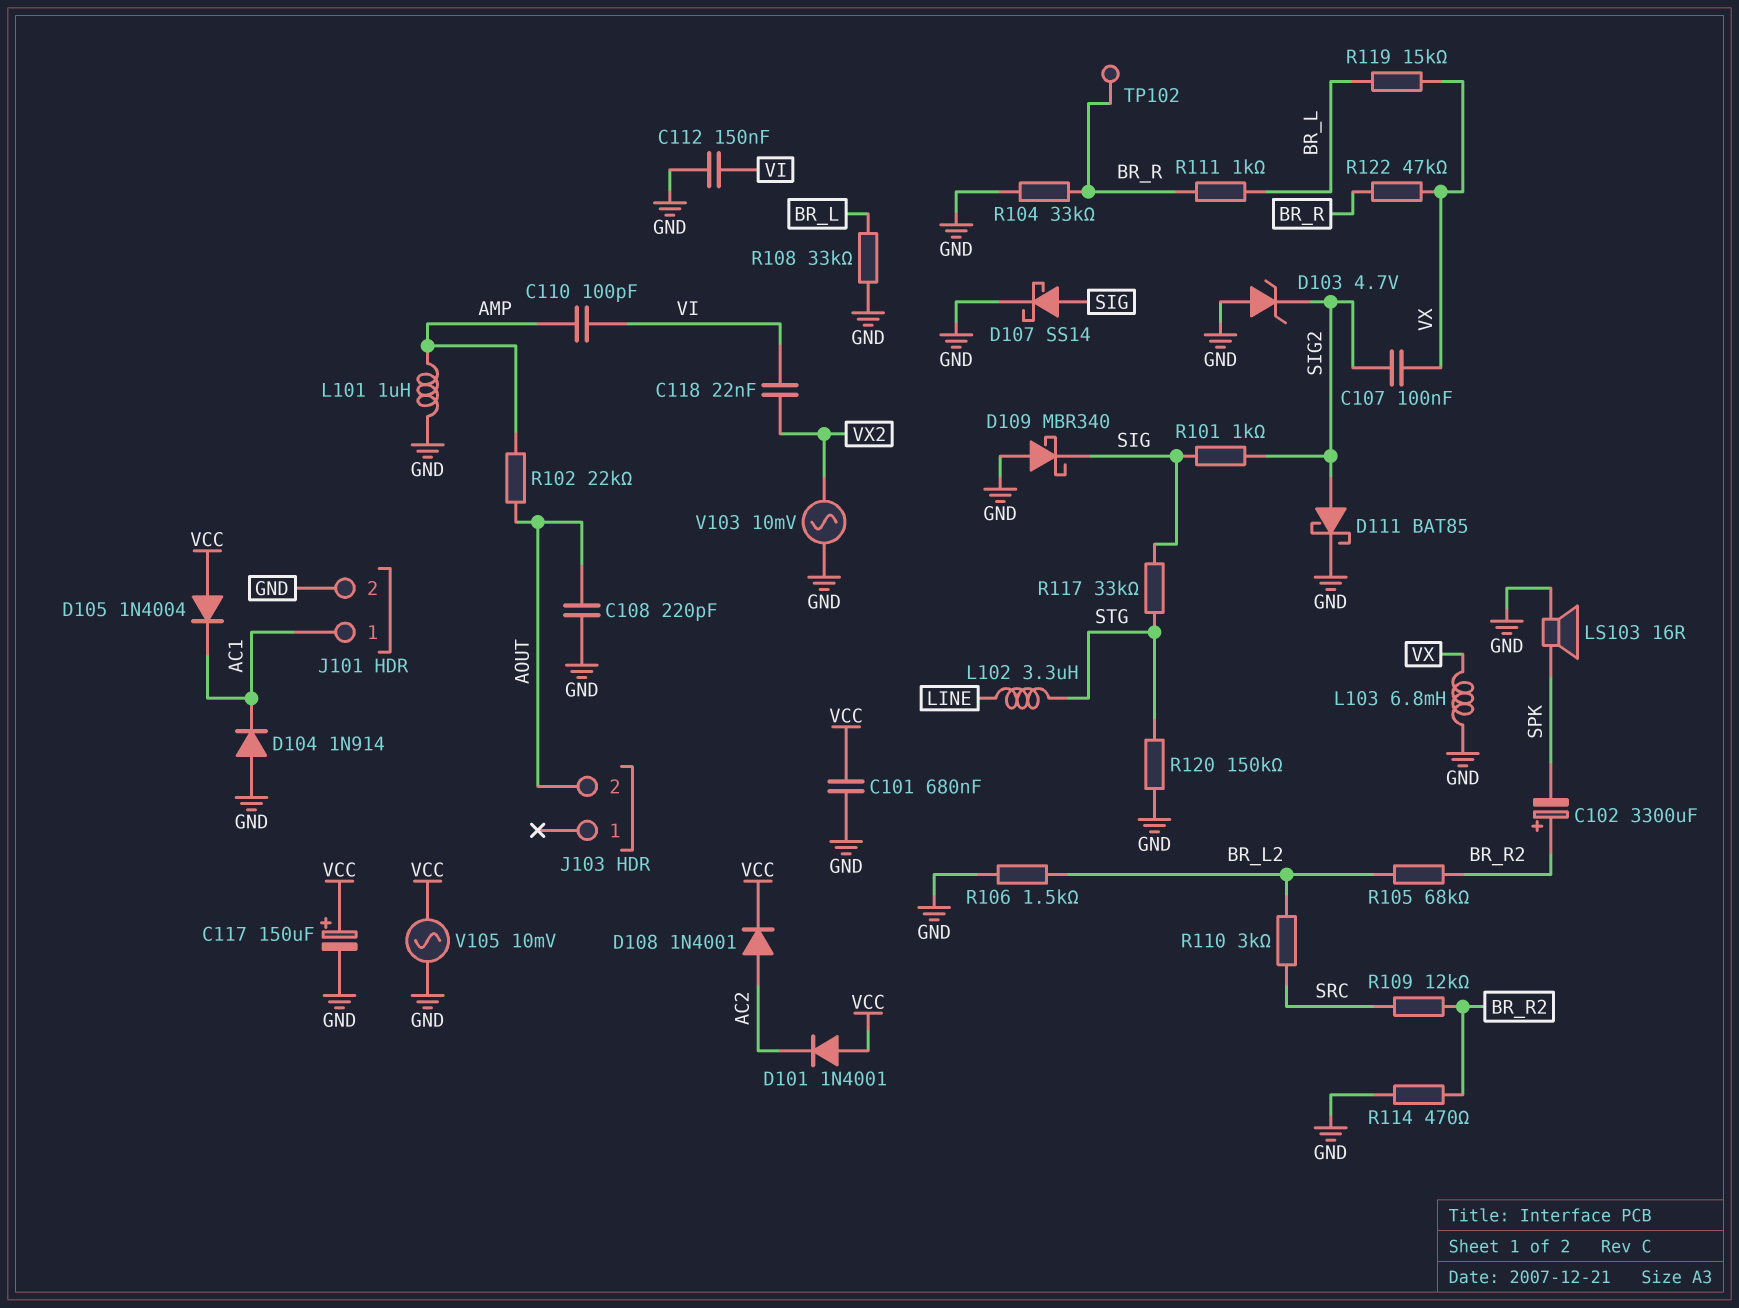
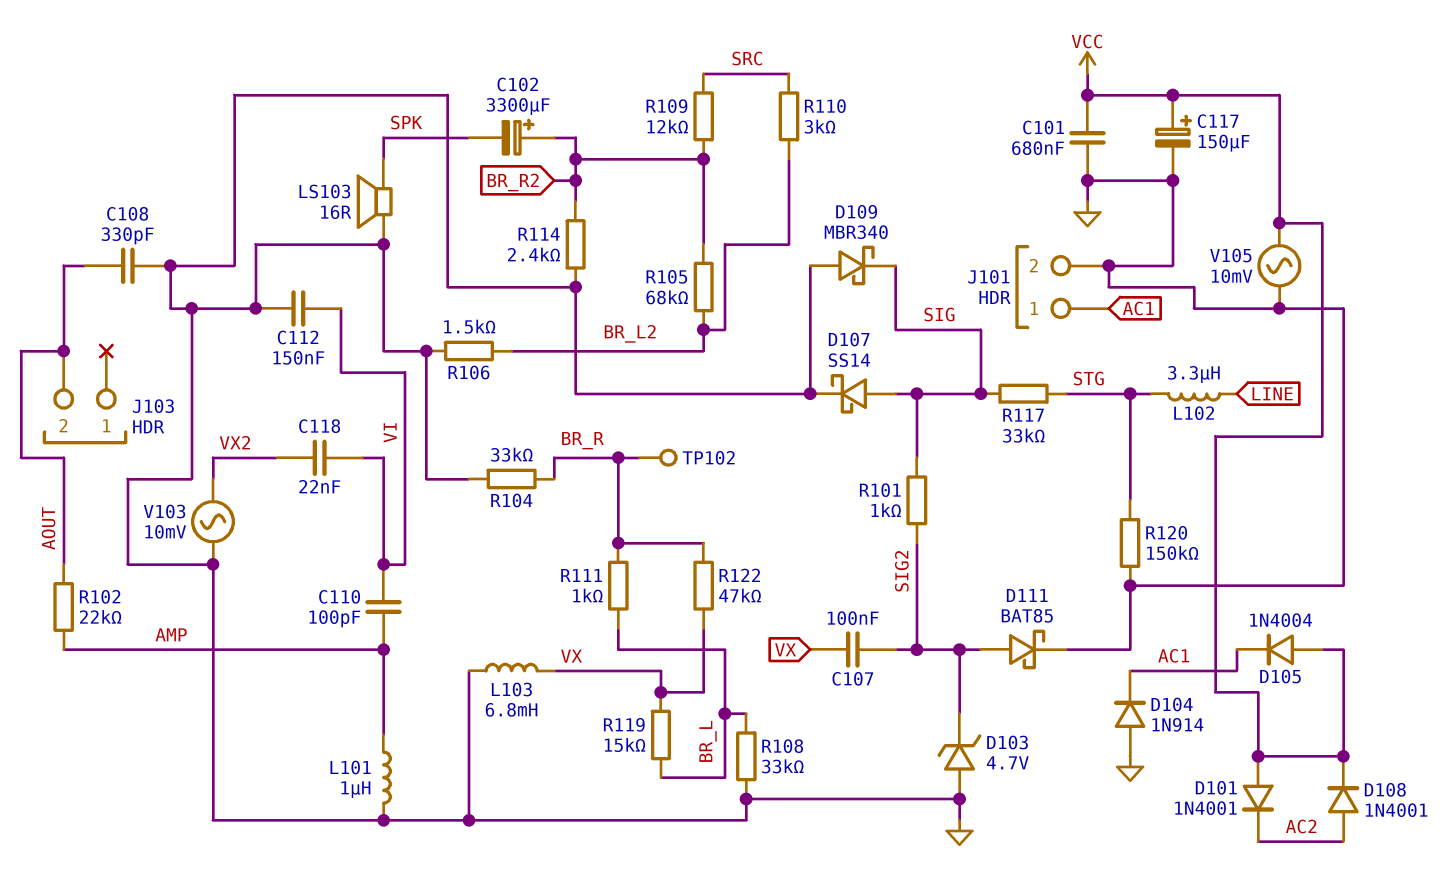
C108: 220pF (AOUT, GND) -> 330pF (AOUT, GND)
R114: 470 (BR_R2, GND) -> 2.4k (BR_R2, GND)

